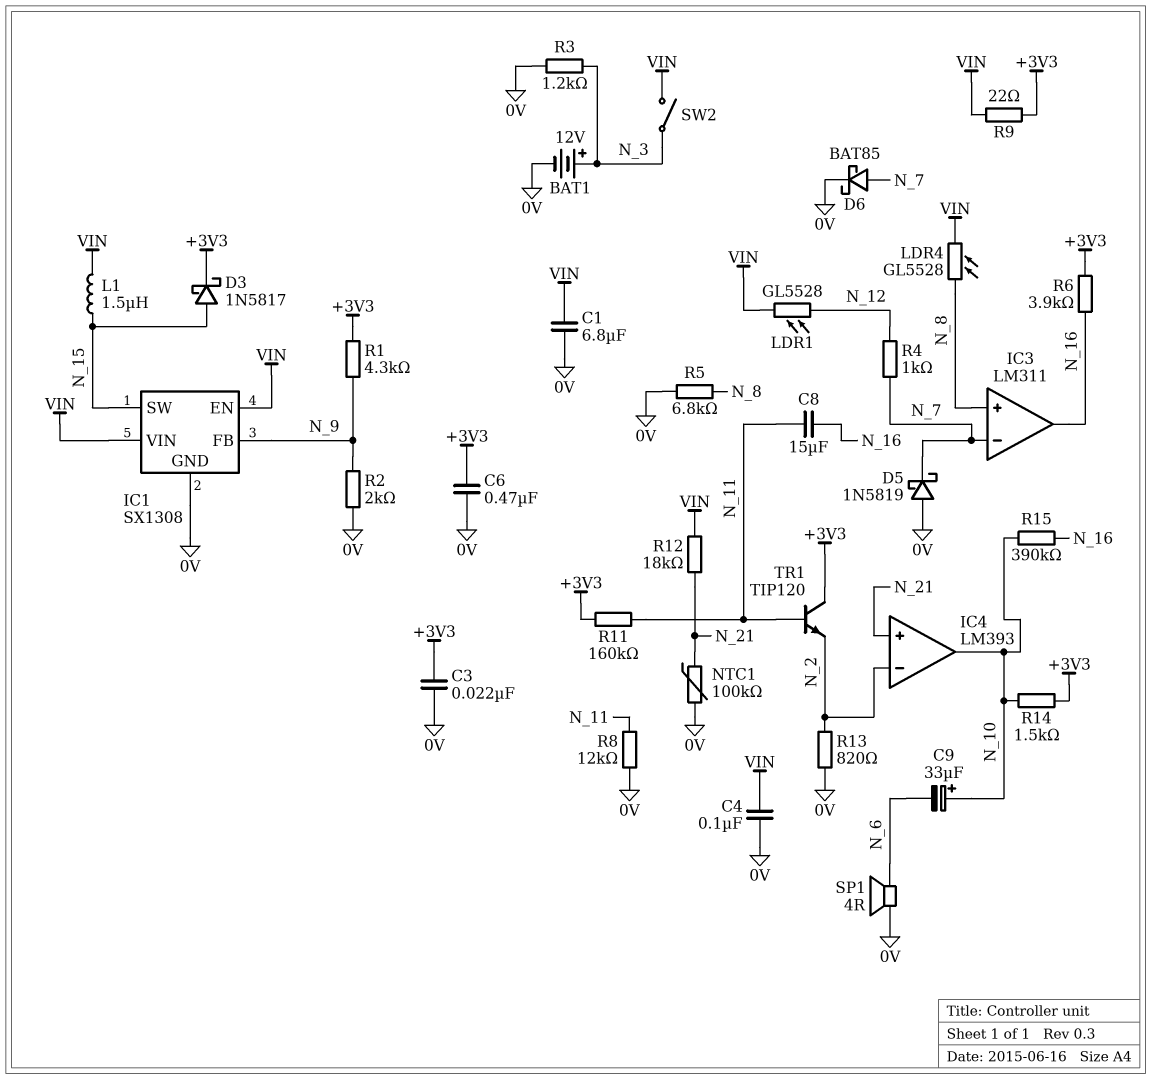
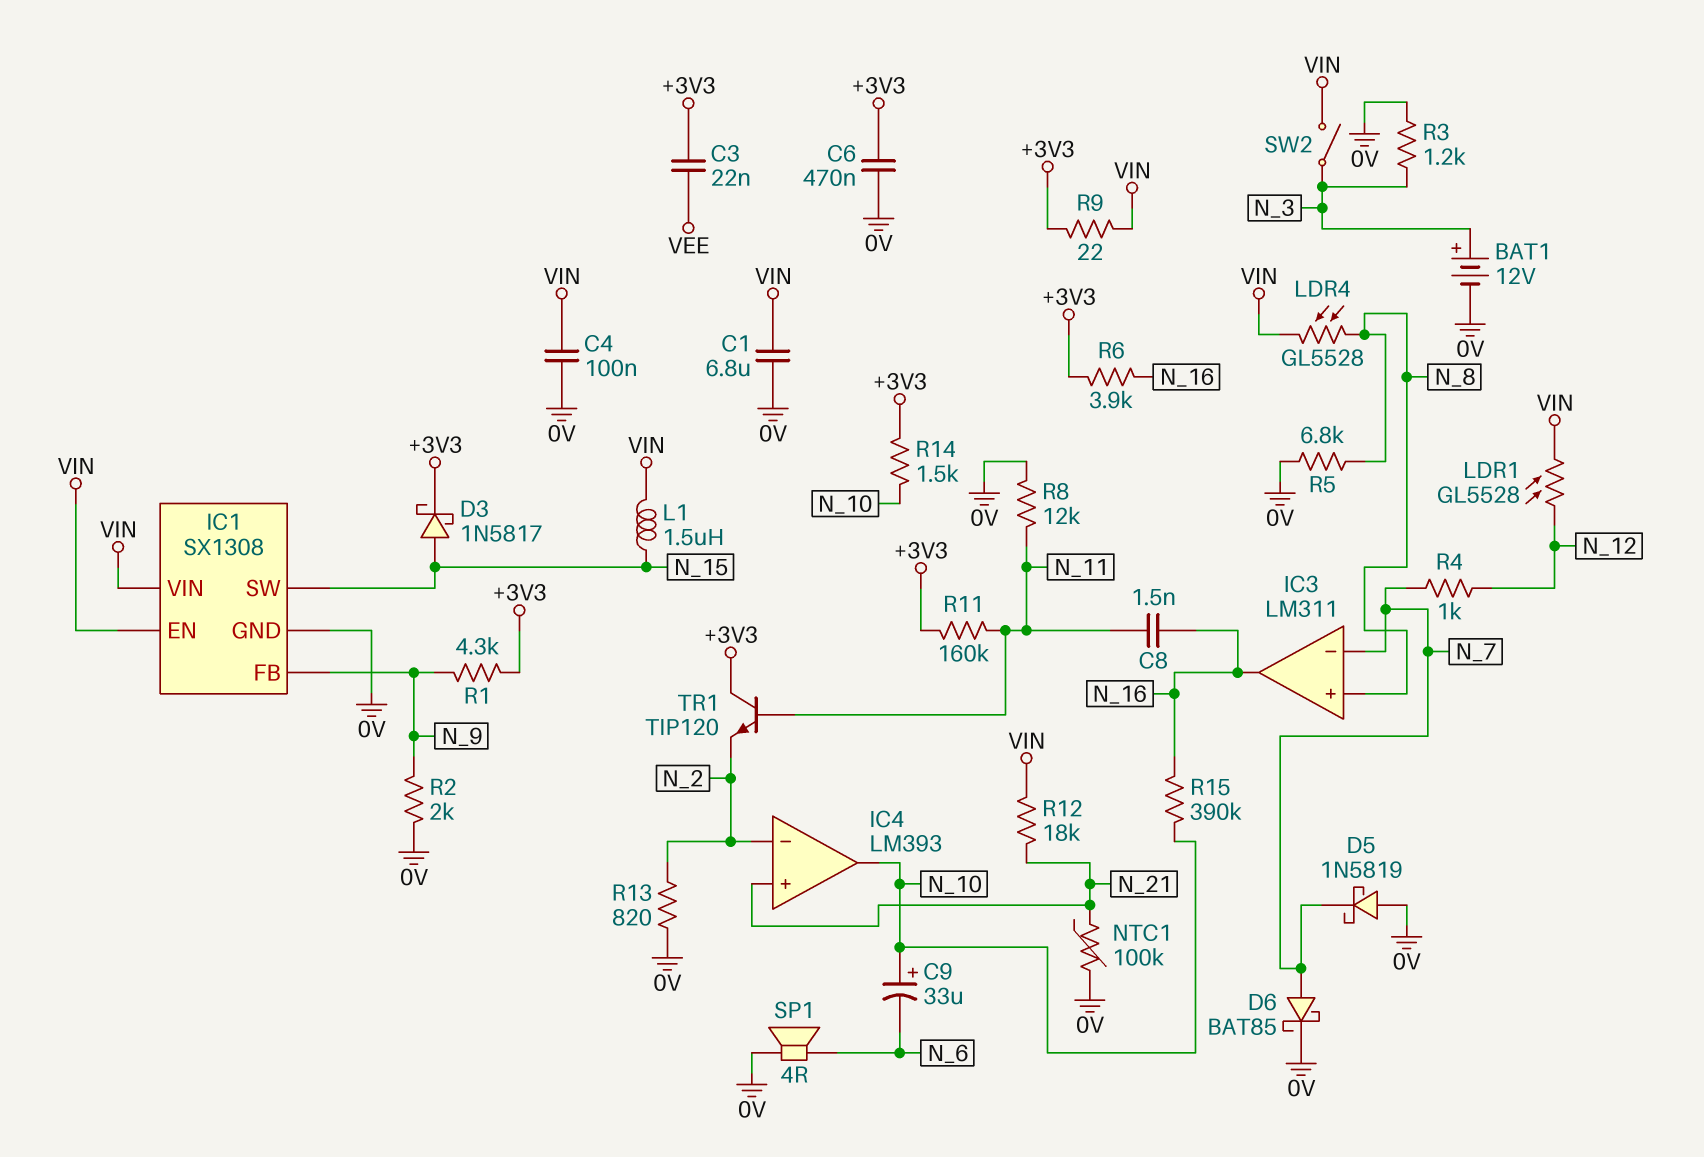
C3: 22nF (+3V3, 0V) -> 22nF (+3V3, VEE)
C8: 15uF (N_11, N_16) -> 1.5nF (N_11, N_16)

